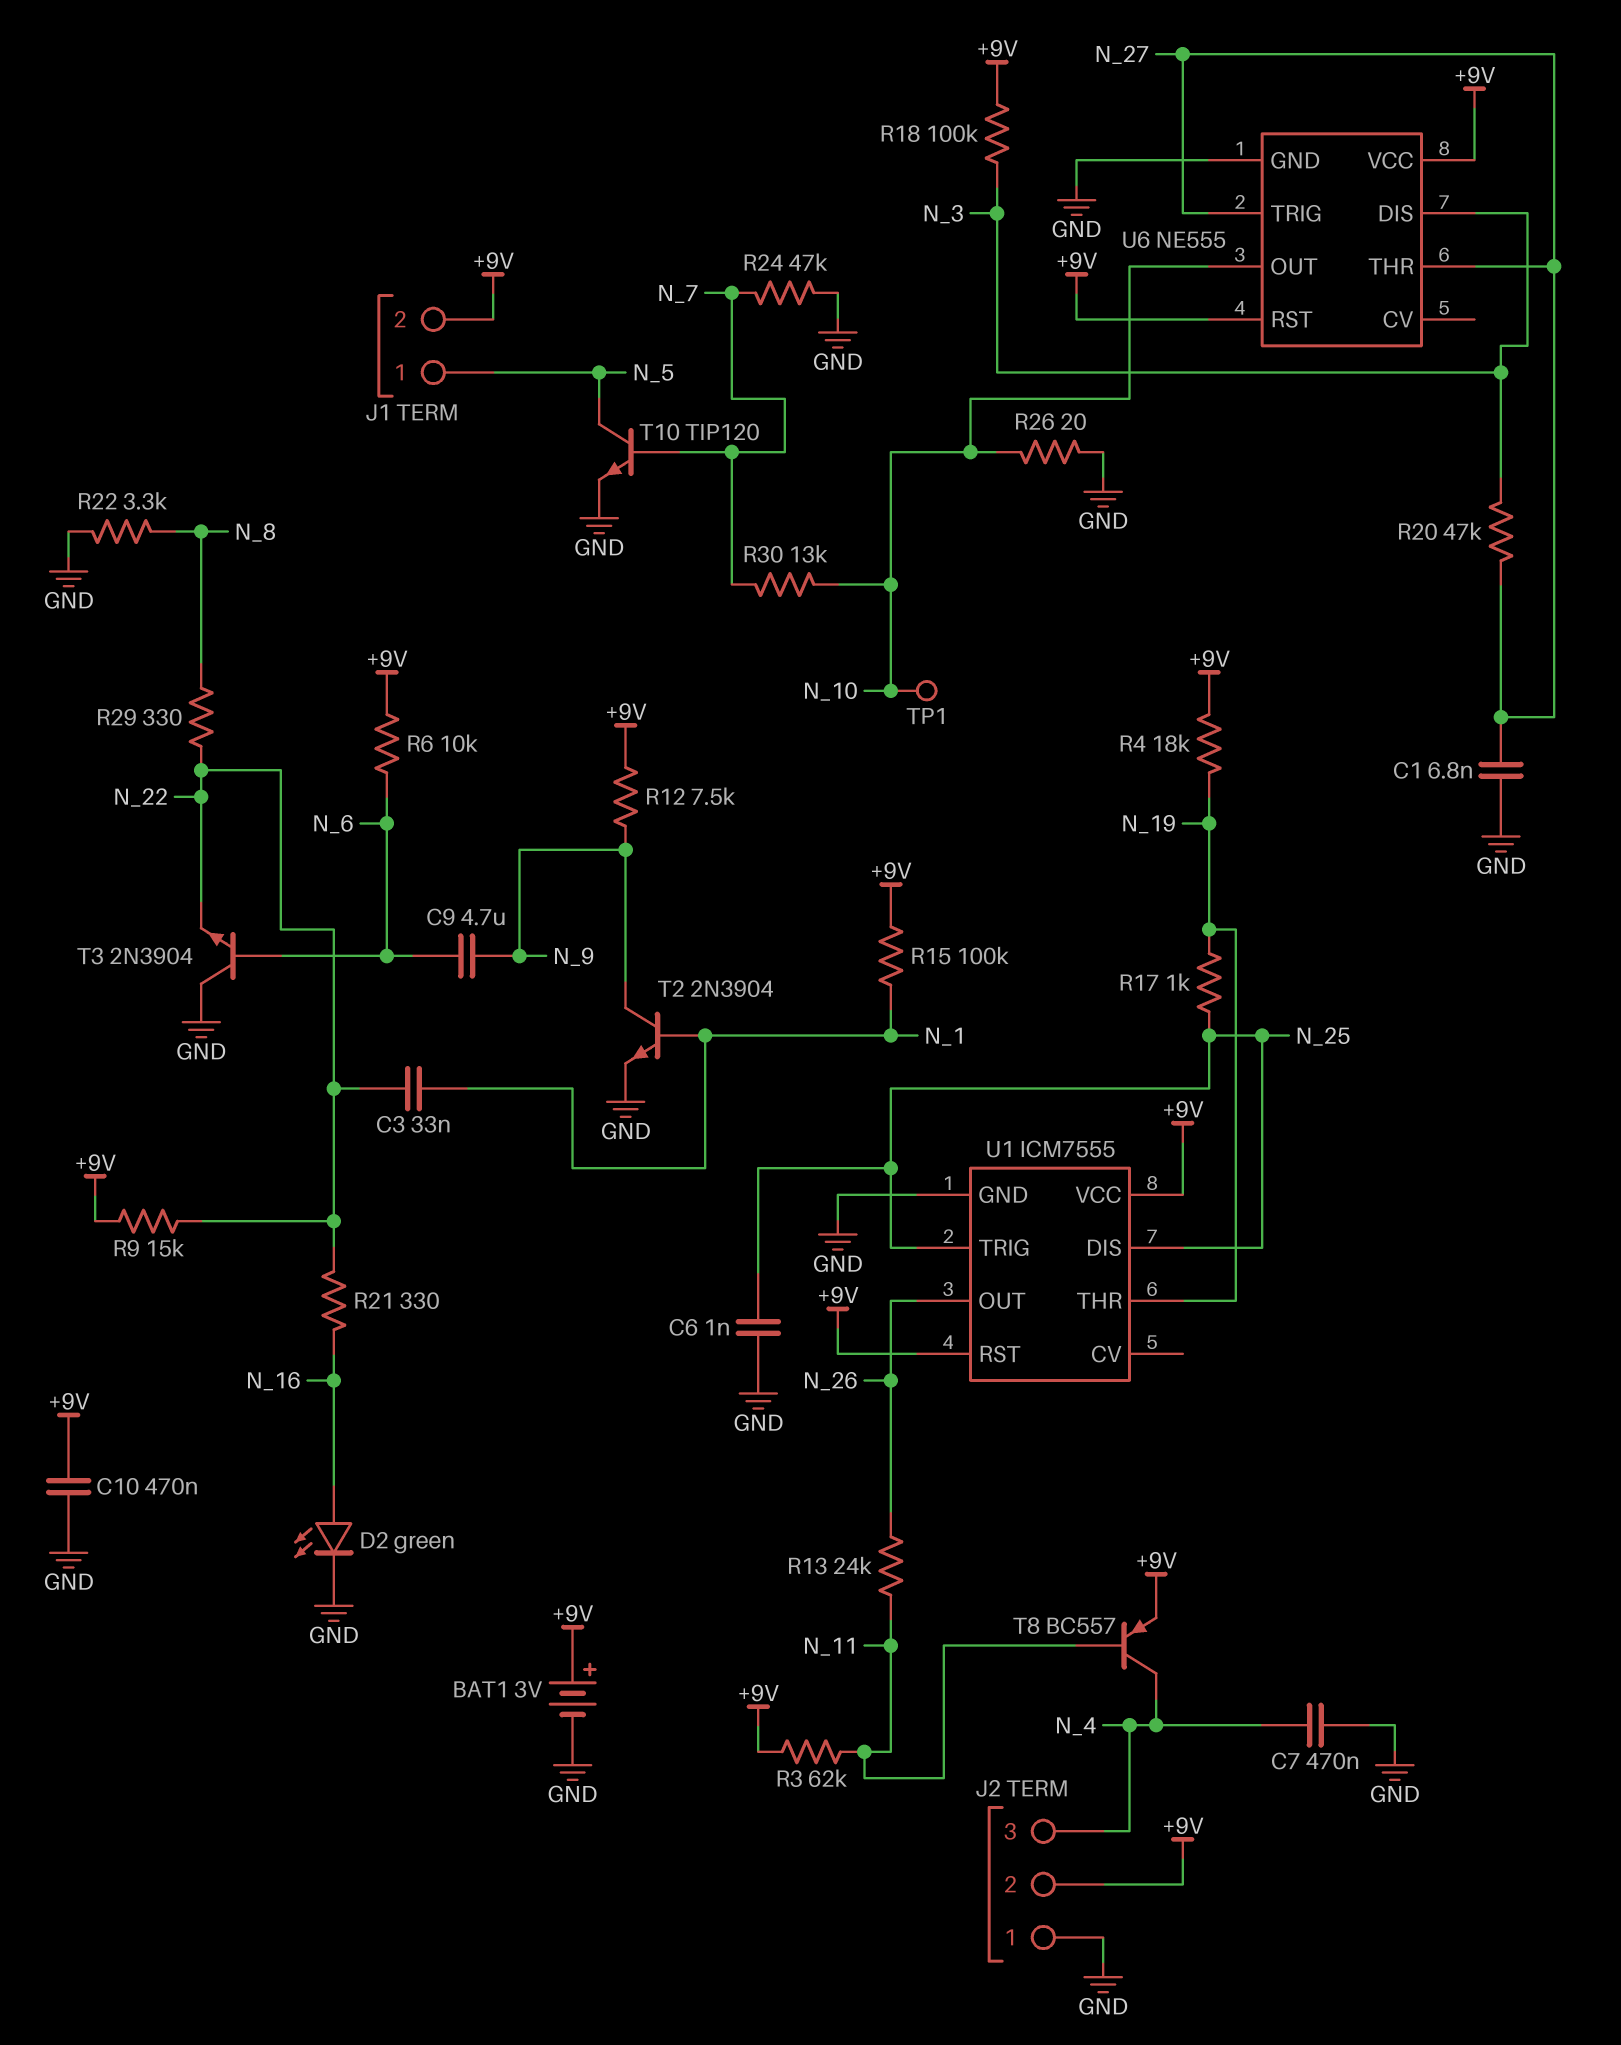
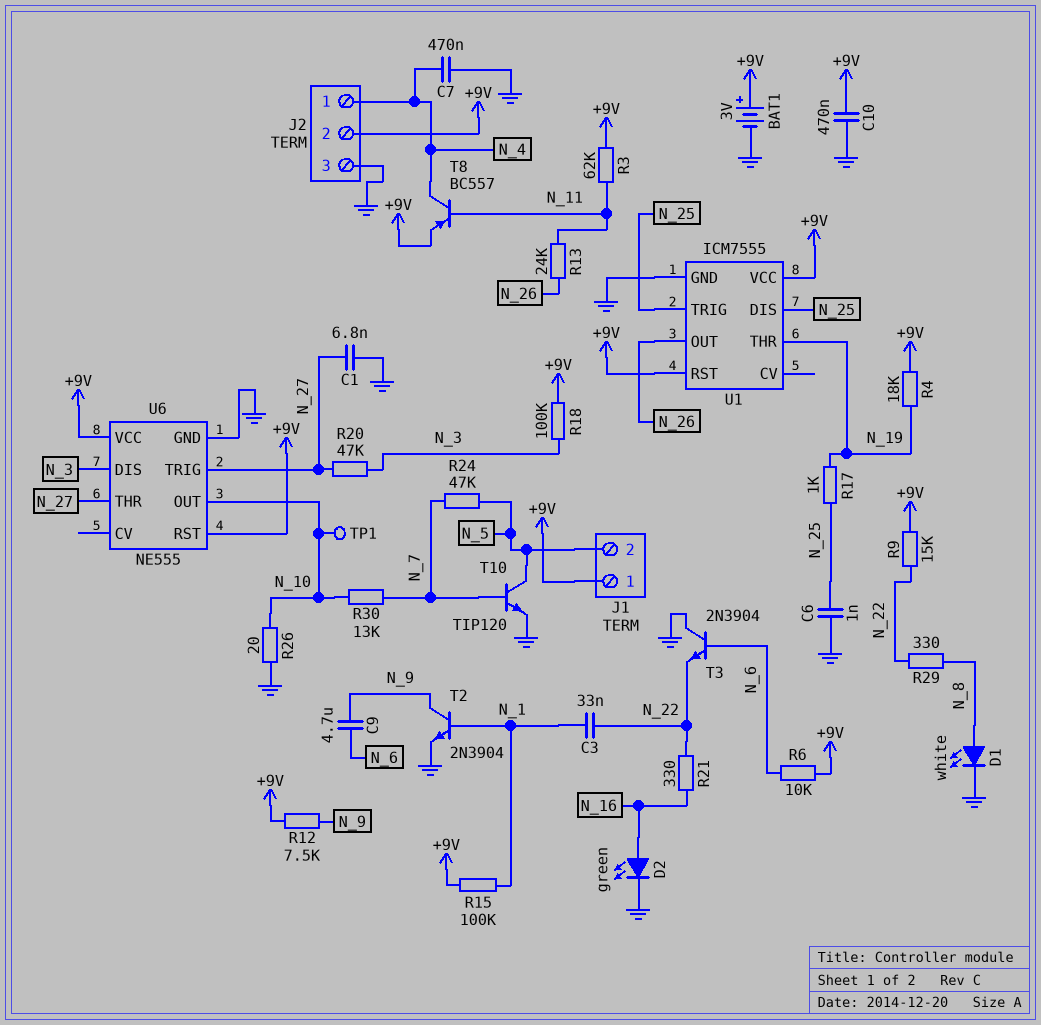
D1: none -> LED white (A N_8, K GND)
J1 pin 1: N_5 -> +9V
J1 pin 2: +9V -> N_5
J2 pin 1: GND -> N_4
J2 pin 3: N_4 -> GND
R22: 3.3k (GND, N_8) -> none
R24: 47k (GND, N_7) -> 47k (N_5, N_7)

